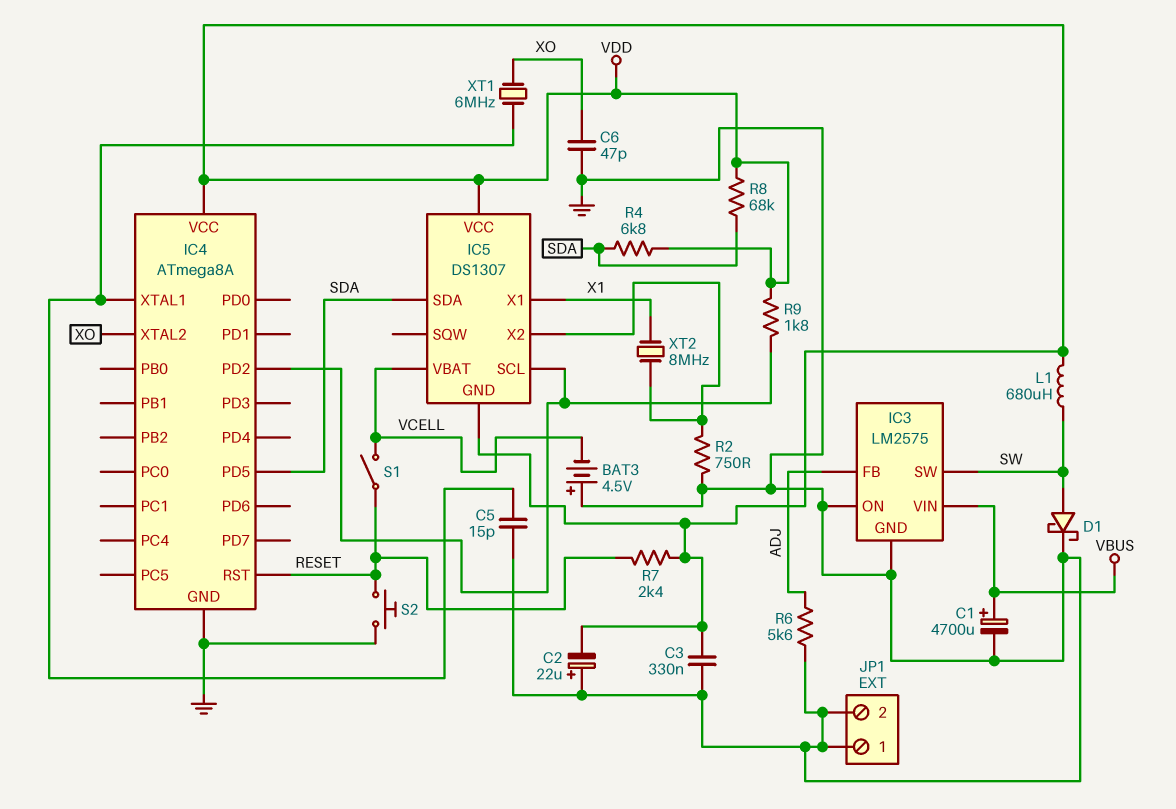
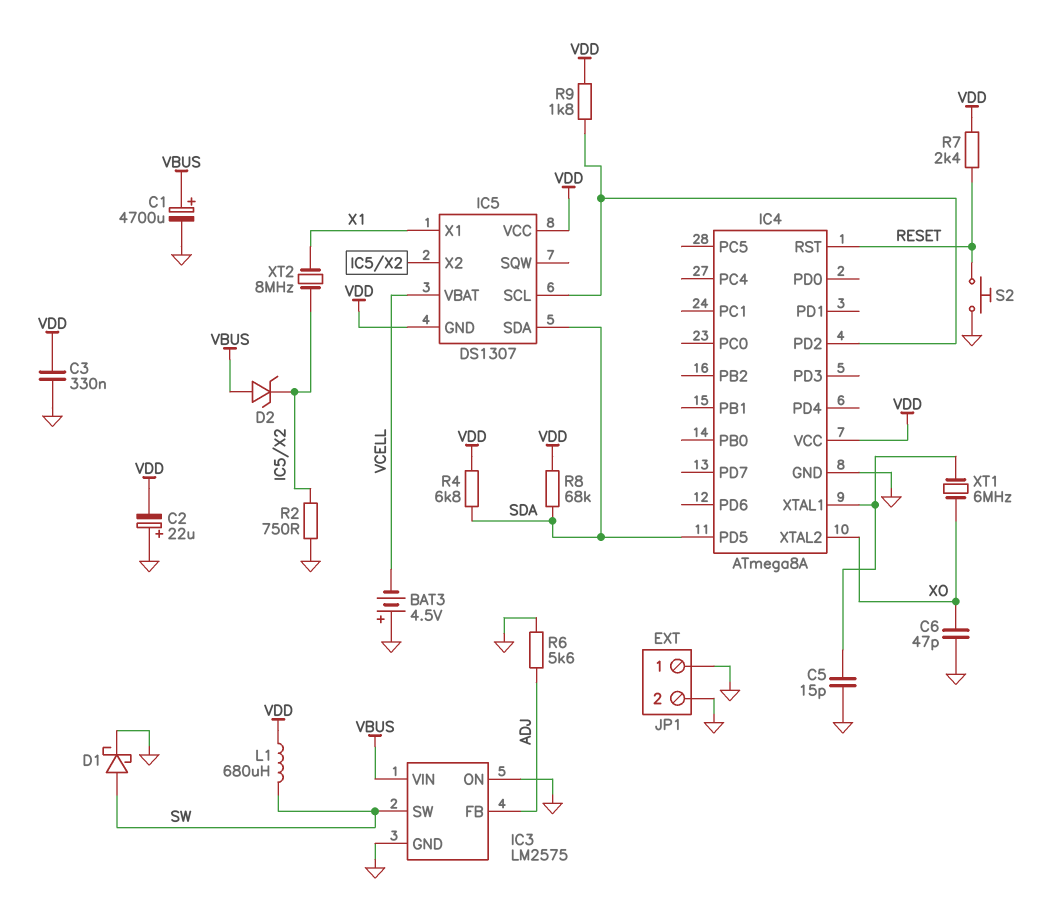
D2: none -> zener (A VBUS, K IC5/X2)
S1: switch (RESET, VCELL) -> none

